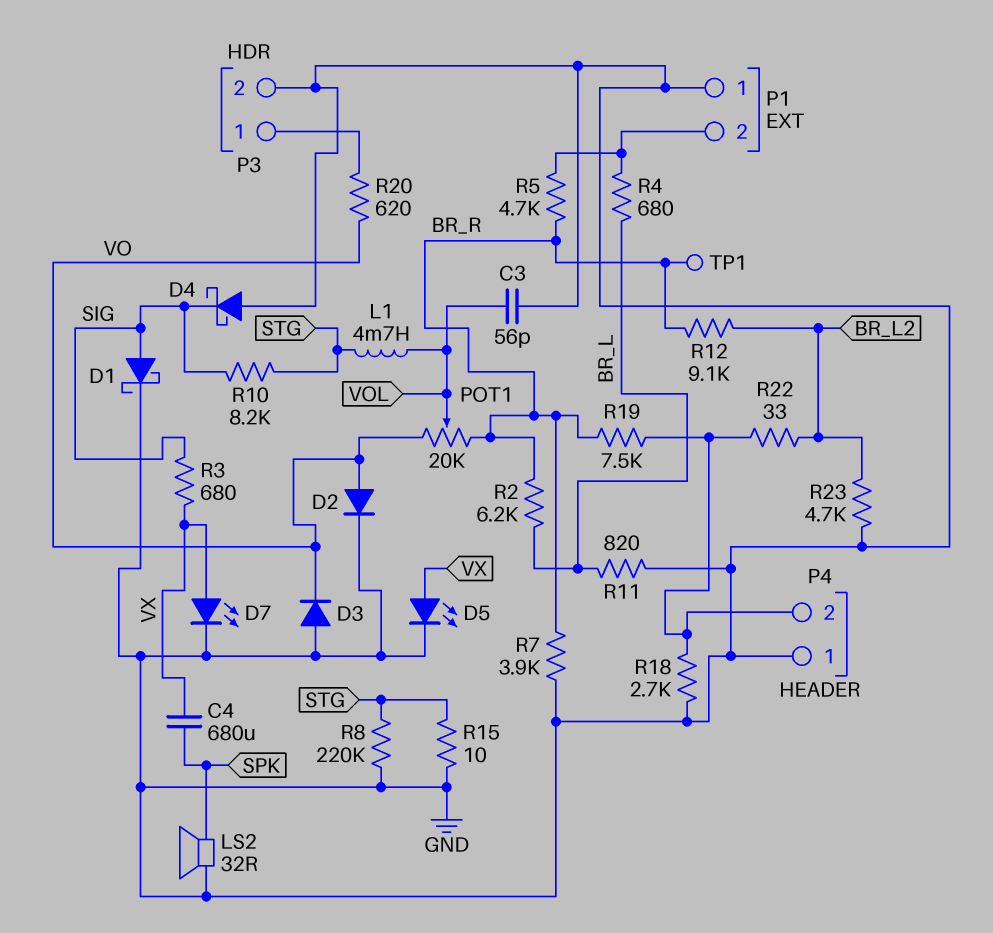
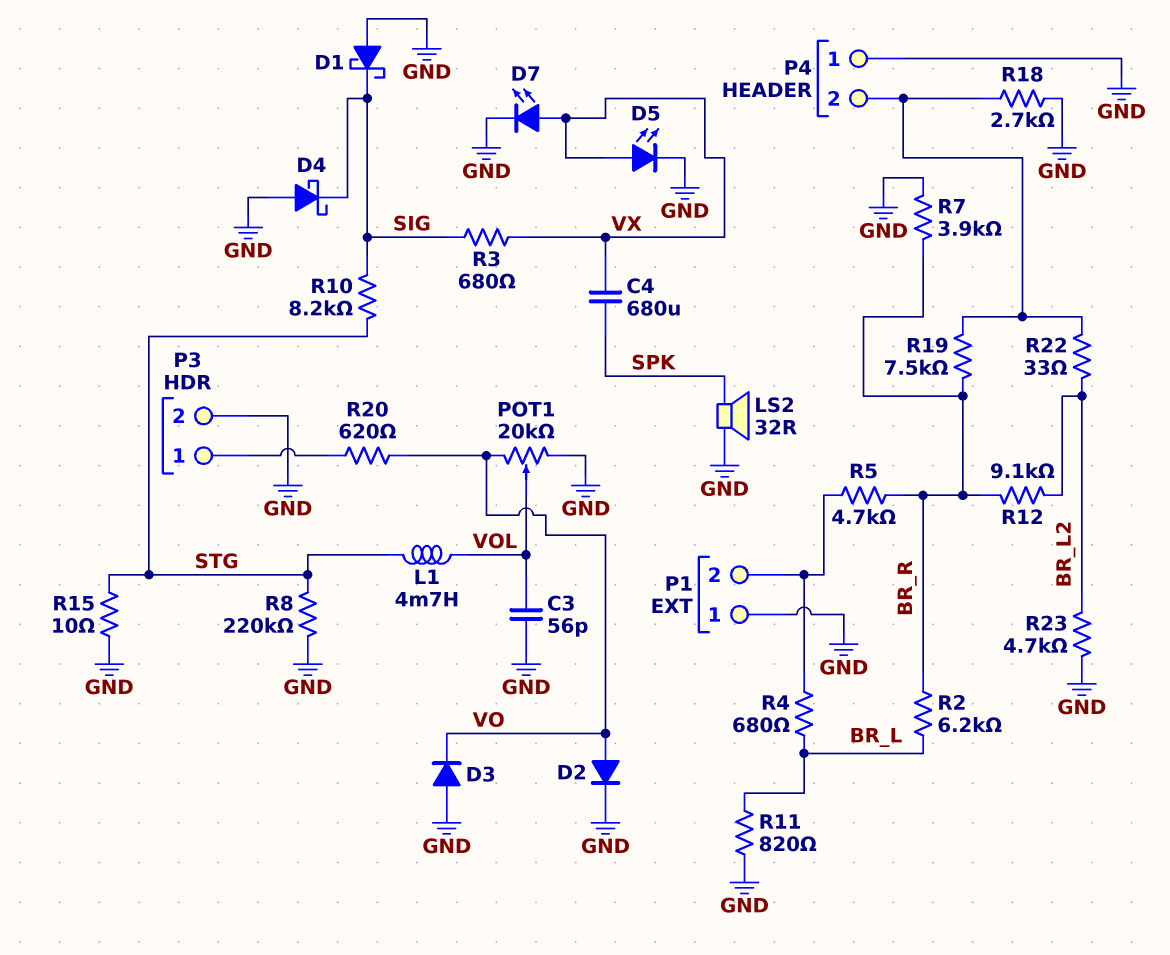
D1: schottky (A SIG, K GND) -> schottky (A GND, K SIG)
POT1: 20k (BR_R, VO, wiper VOL) -> 20k (GND, VO, wiper VOL)
TP1: test point (BR_R) -> none

